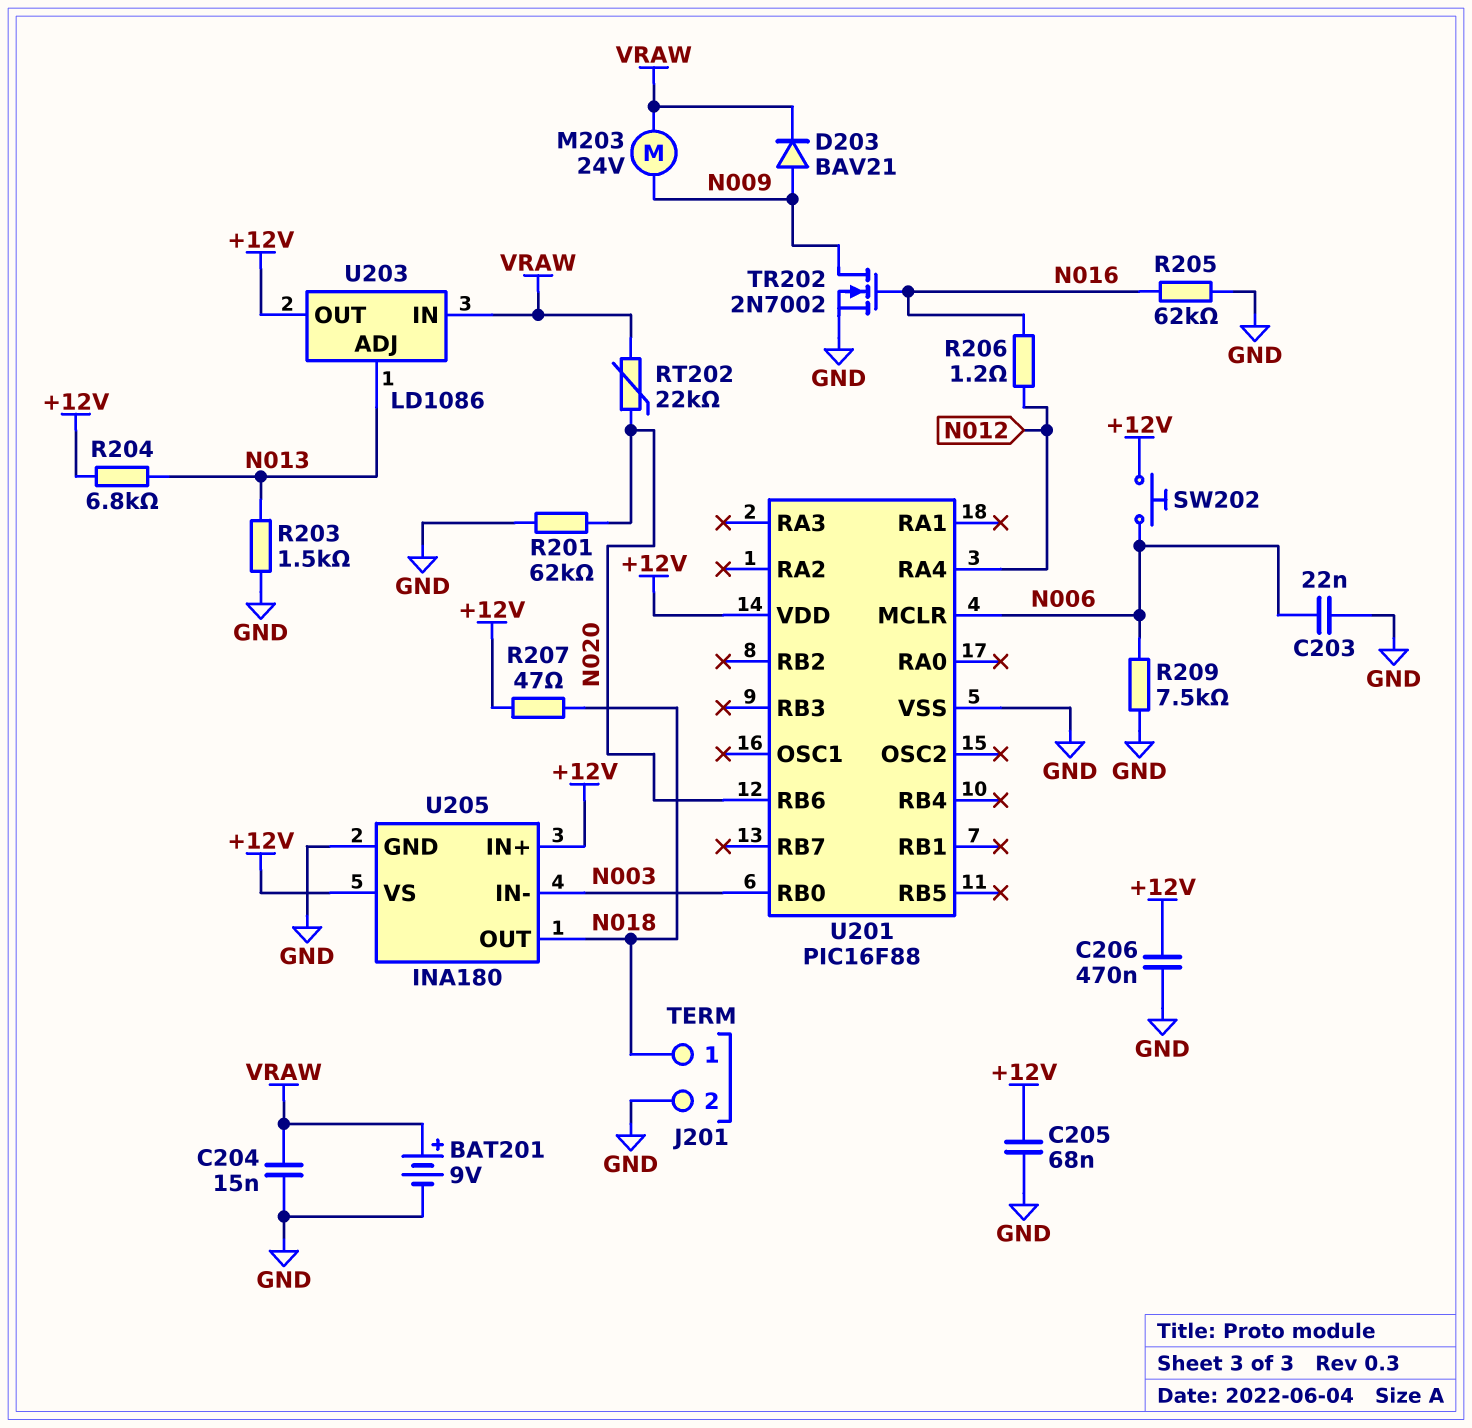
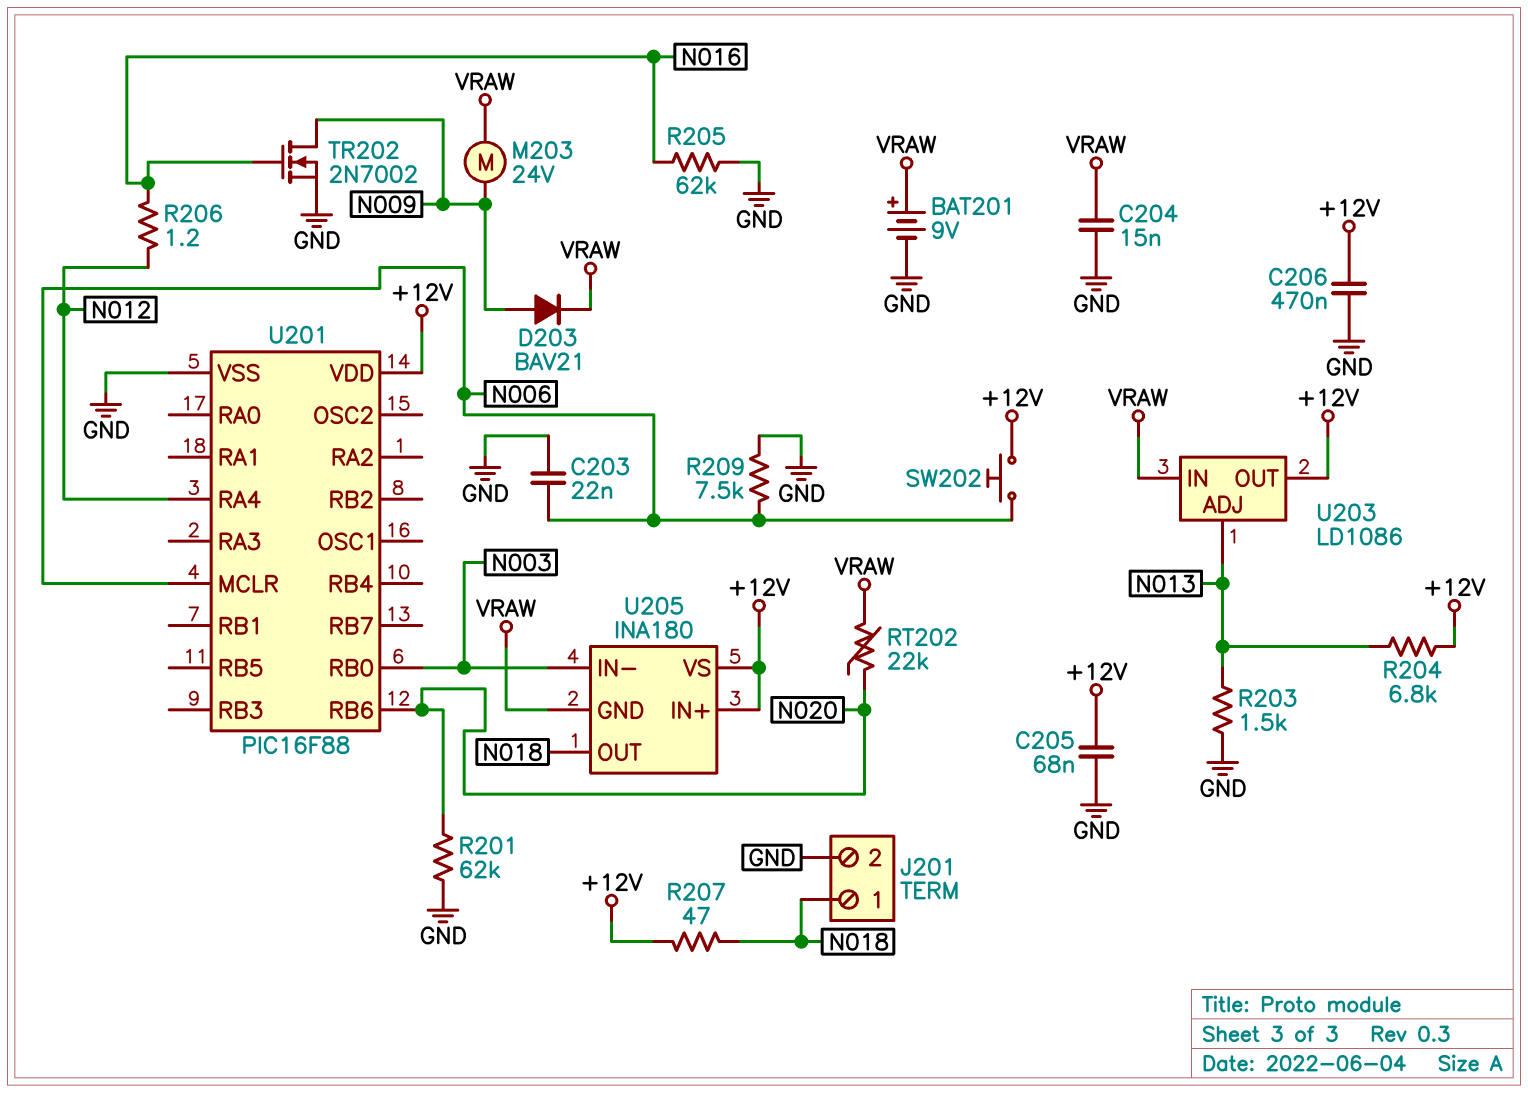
U205 pin GND: GND -> VRAW

